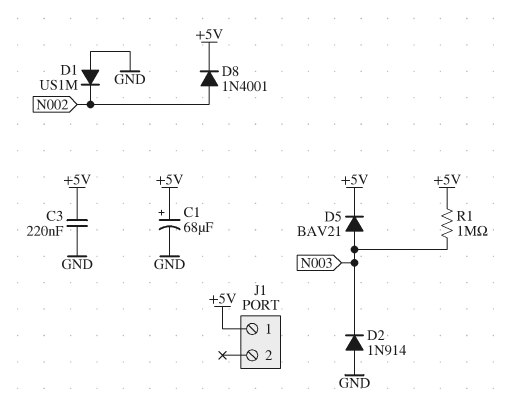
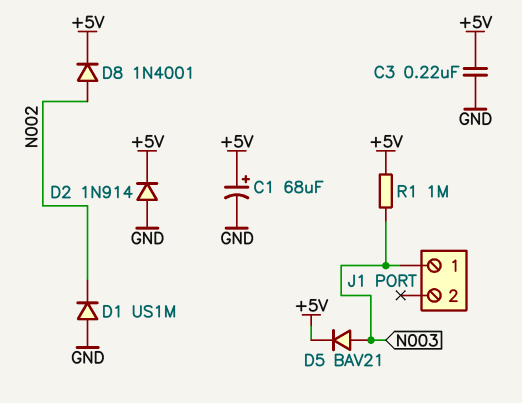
D2: diode 1N914 (A GND, K N003) -> diode 1N914 (A GND, K +5V)
J1 pin 1: +5V -> N003

